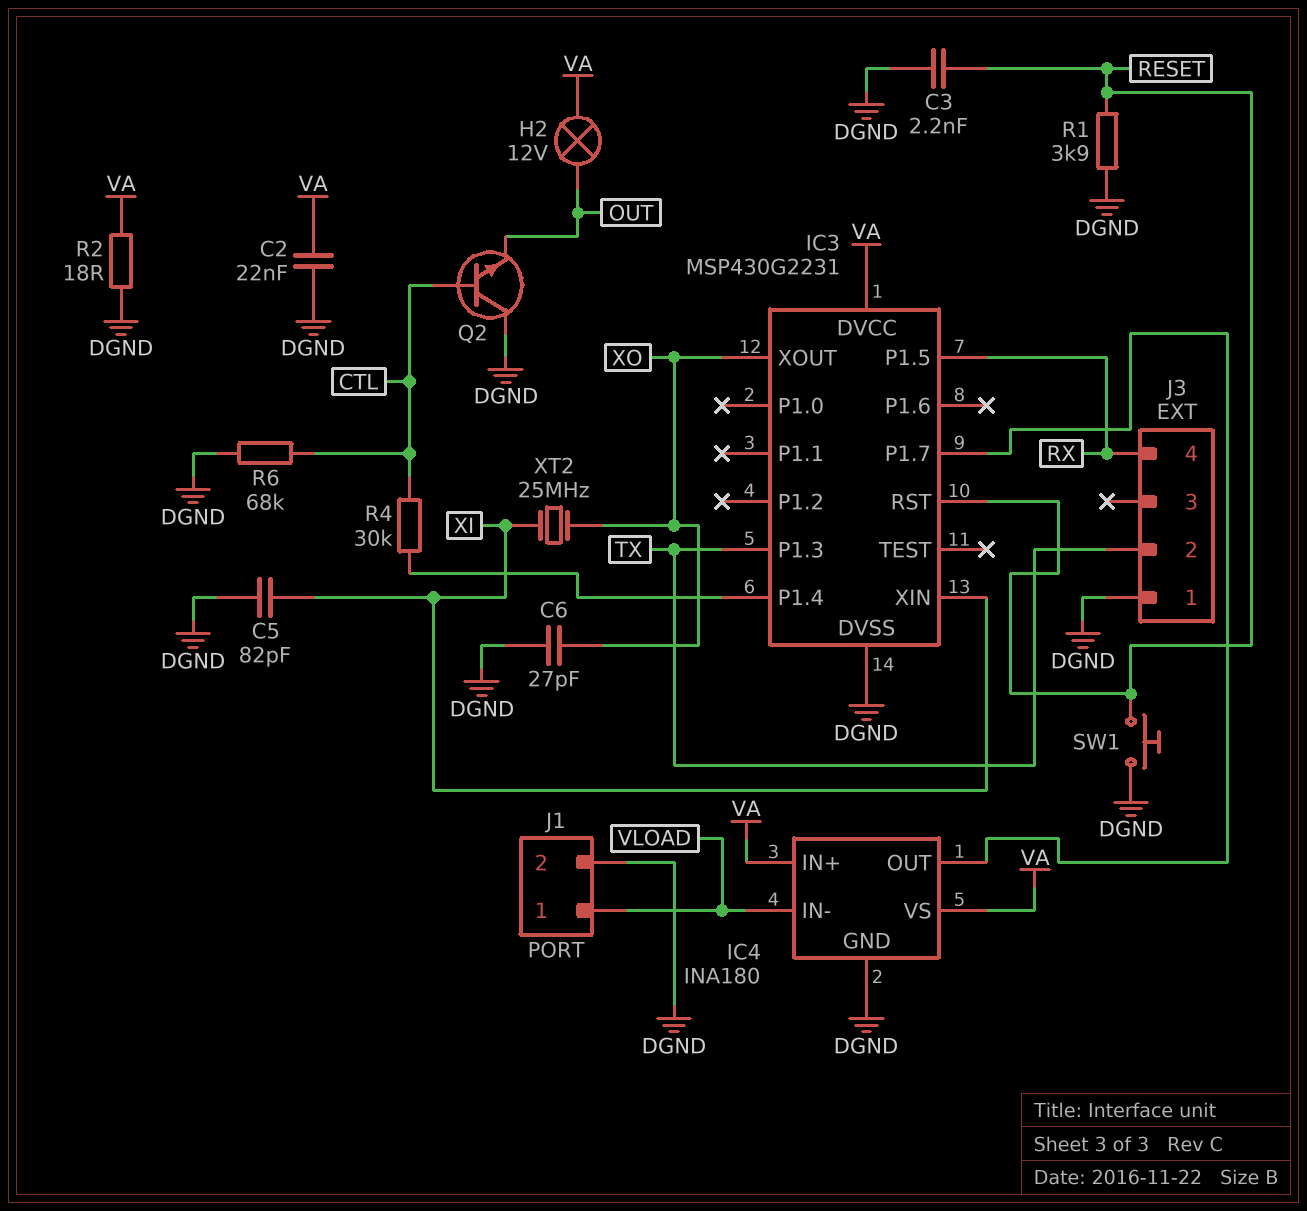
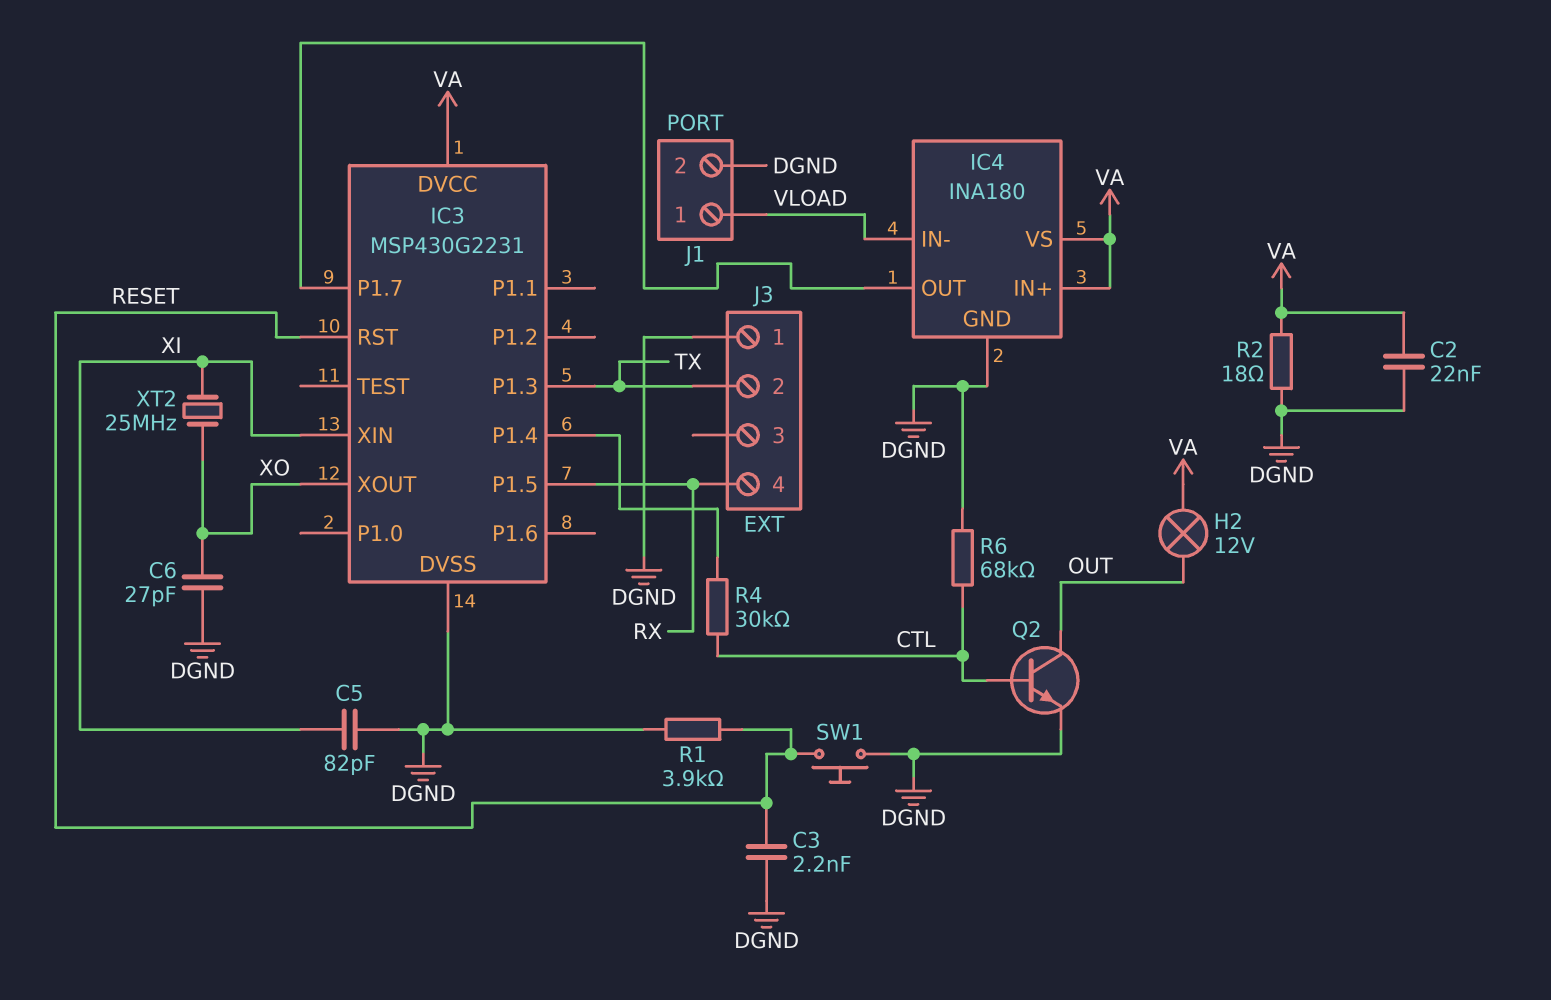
Q2: NPN (B CTL, C DGND, E OUT) -> NPN (B CTL, C OUT, E DGND)

